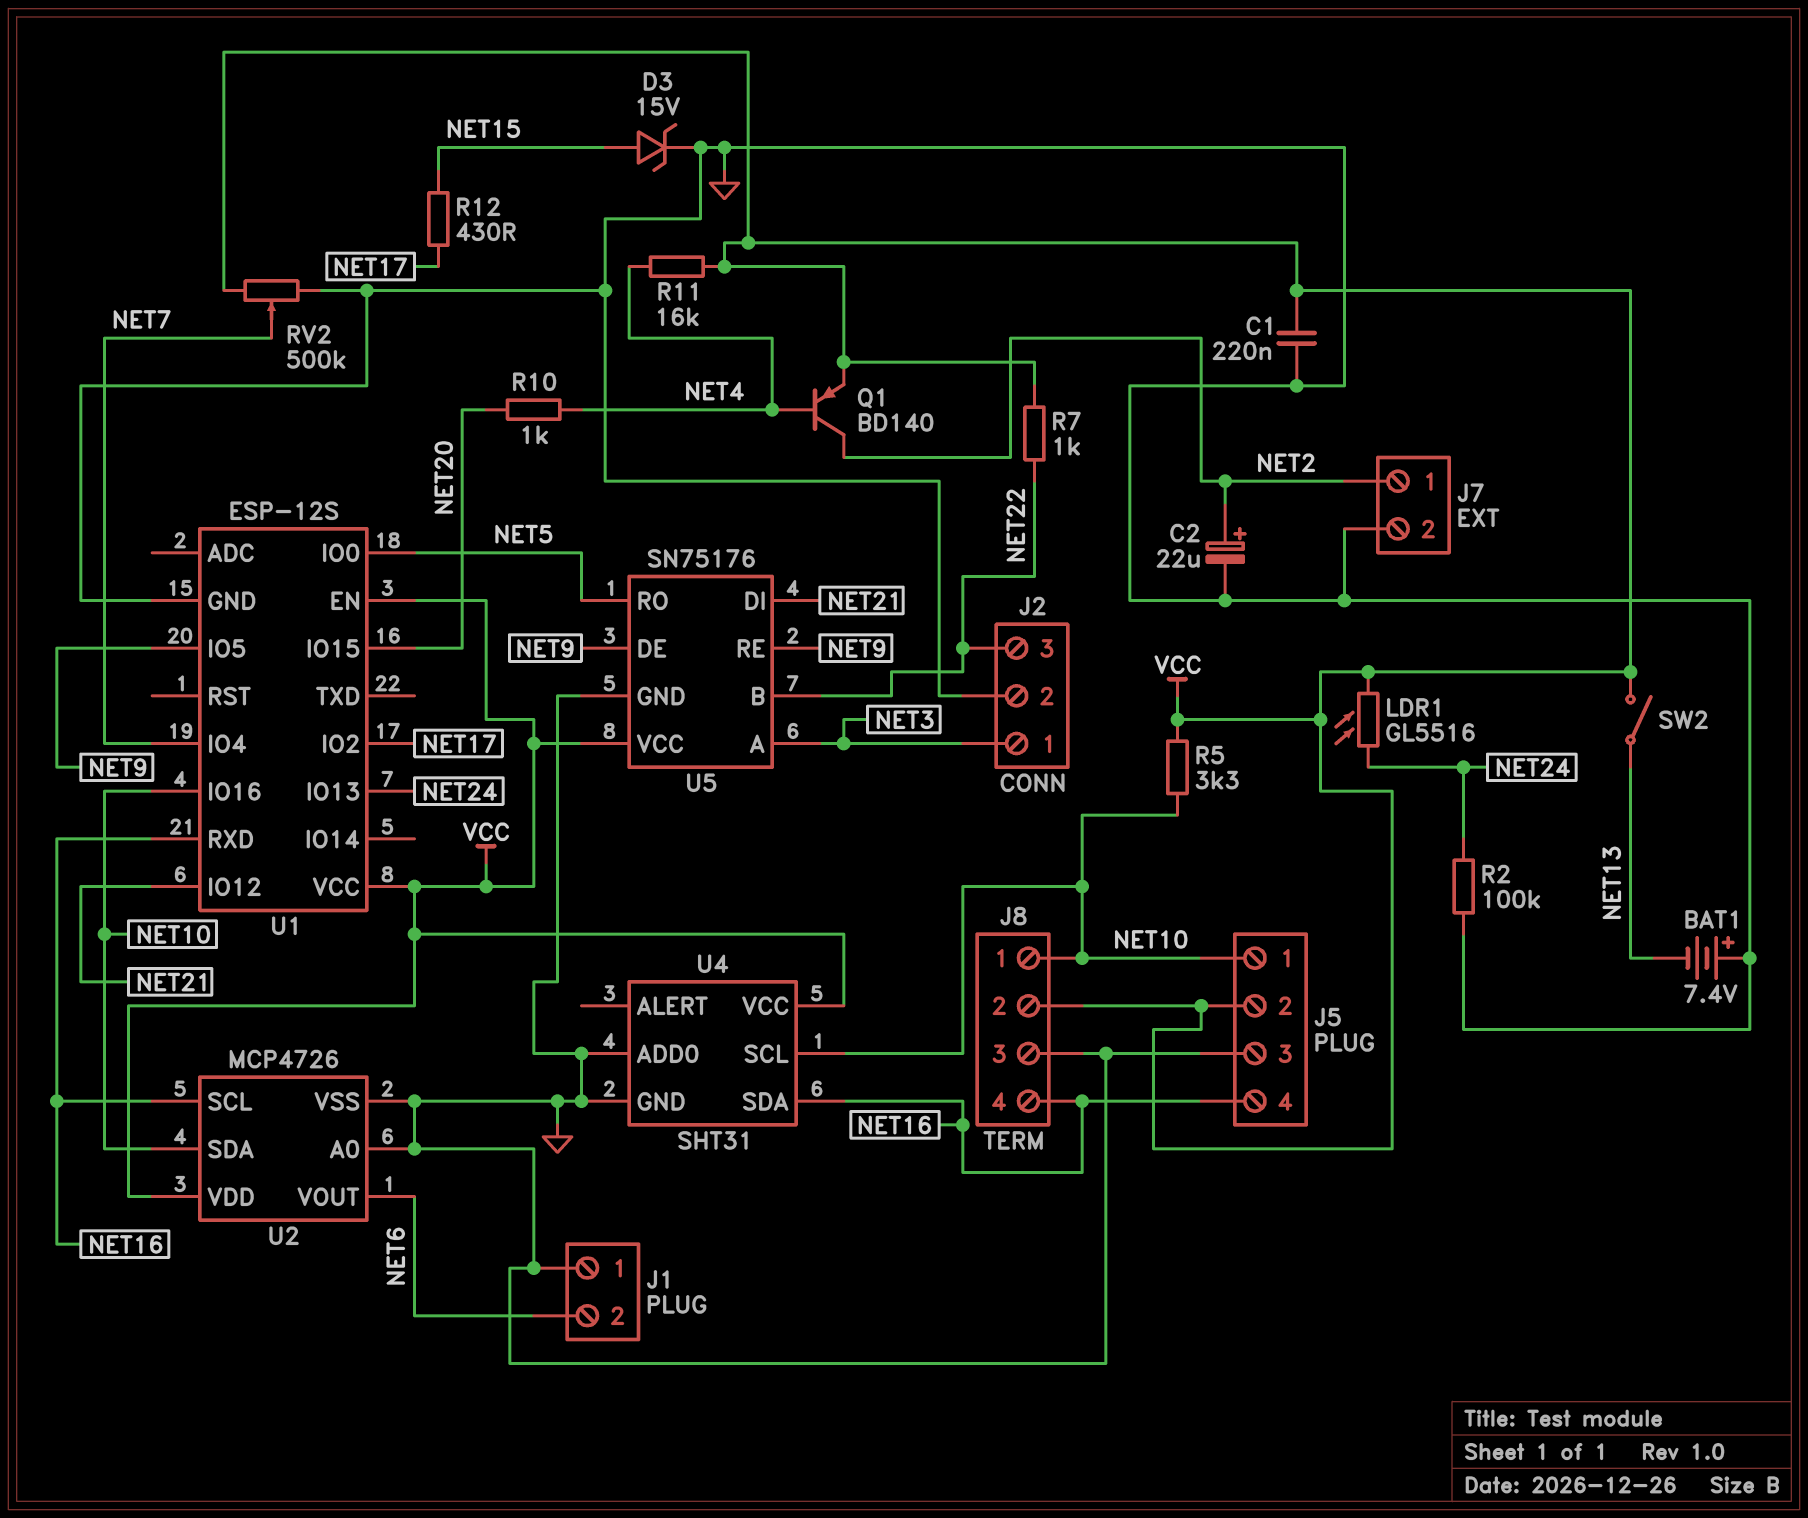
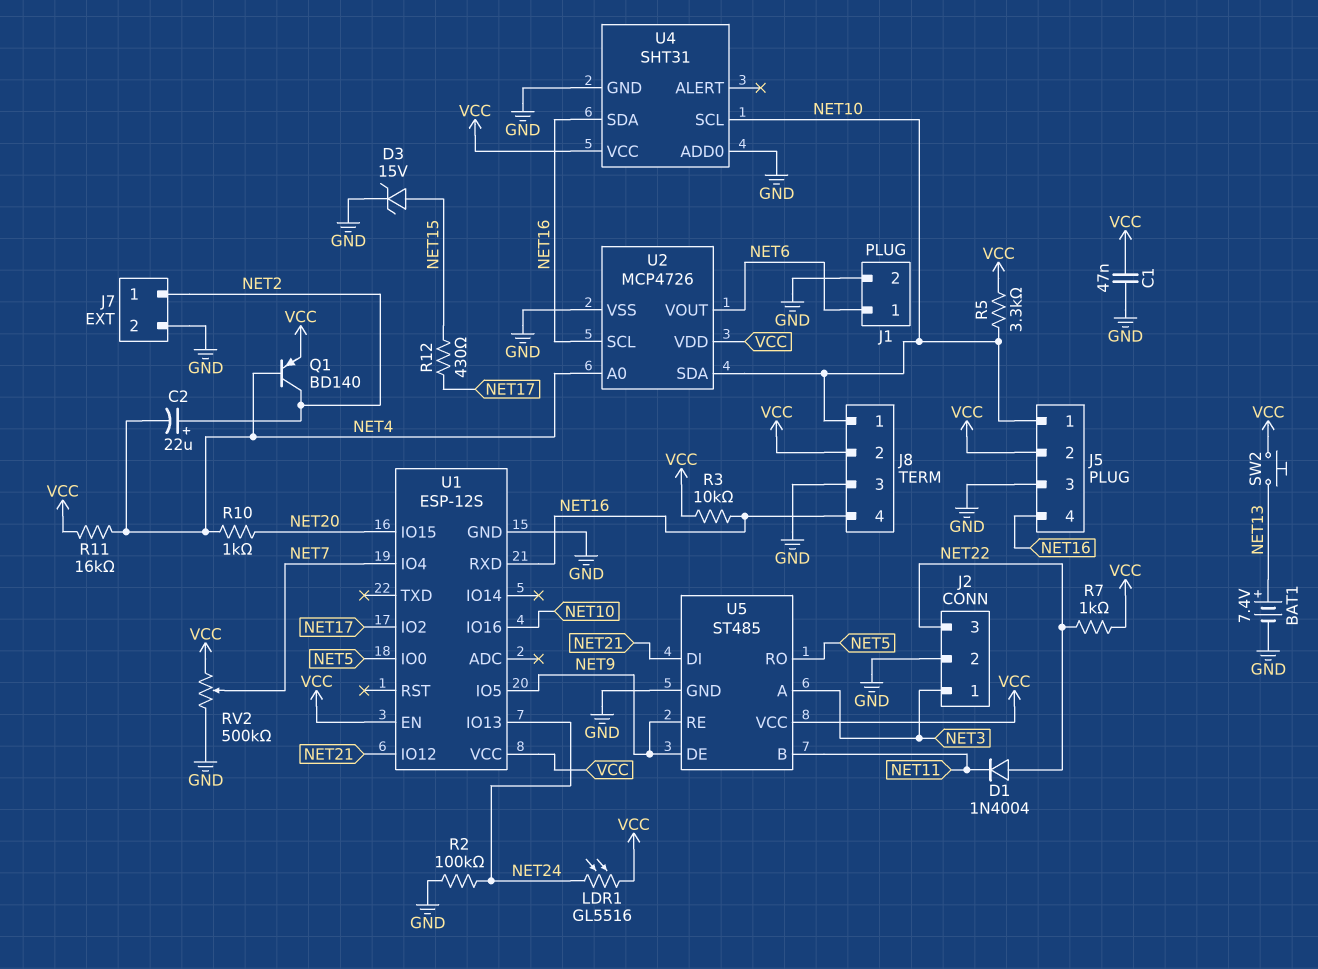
BAT1: 7.4V (plus GND, minus NET13) -> 7.4V (plus NET13, minus GND)
C1: 220nF (GND, VCC) -> 47nF (GND, VCC)
C2: 22uF (plus NET2, minus GND) -> 22uF (plus NET2, minus NET4)
D1: none -> diode 1N4004 (A NET22, K NET11)
J1 pin 1: GND -> NET6
J1 pin 2: NET6 -> GND
R3: none -> 10k (NET16, VCC)
SW2: switch (NET13, VCC) -> button (NET13, VCC)
U2 pin A0: GND -> NET4
U5: SN75176 -> ST485
U5 pin B: NET22 -> NET11

